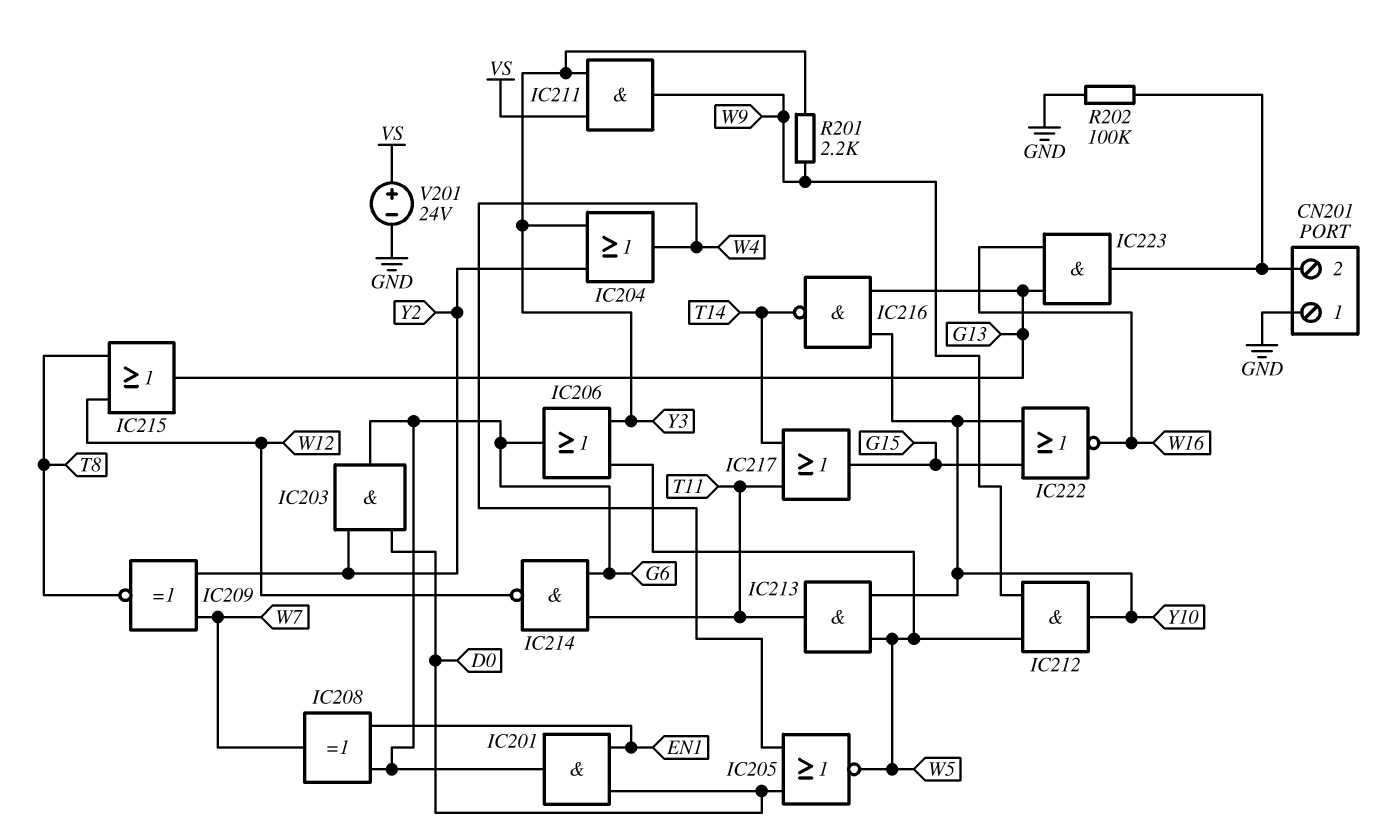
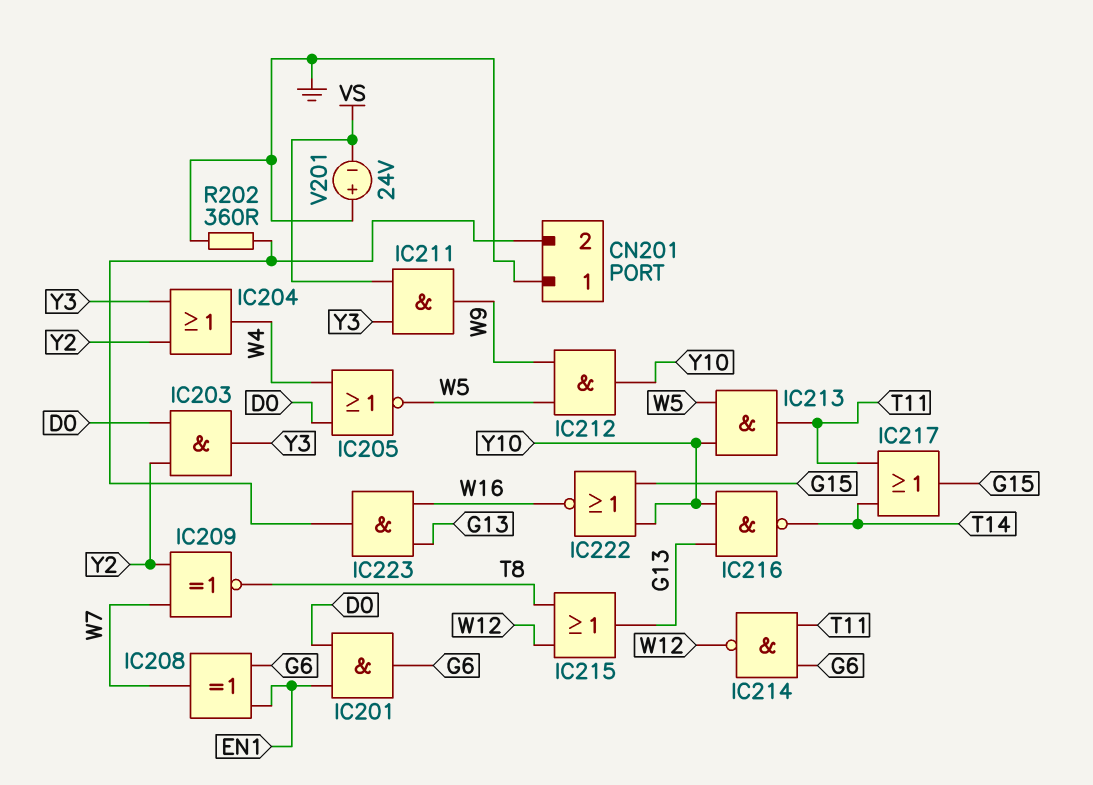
IC203: AND (in D0, in Y2, out G6) -> AND (in D0, in Y2, out Y3)
IC206: OR (in W5, in Y3, out G6) -> none
R201: 2.2k (W9, Y3) -> none
R202: 100k (CN201/2, GND) -> 360 (CN201/2, GND)
V201: 24V (plus VS, minus GND) -> 24V (plus GND, minus VS)

